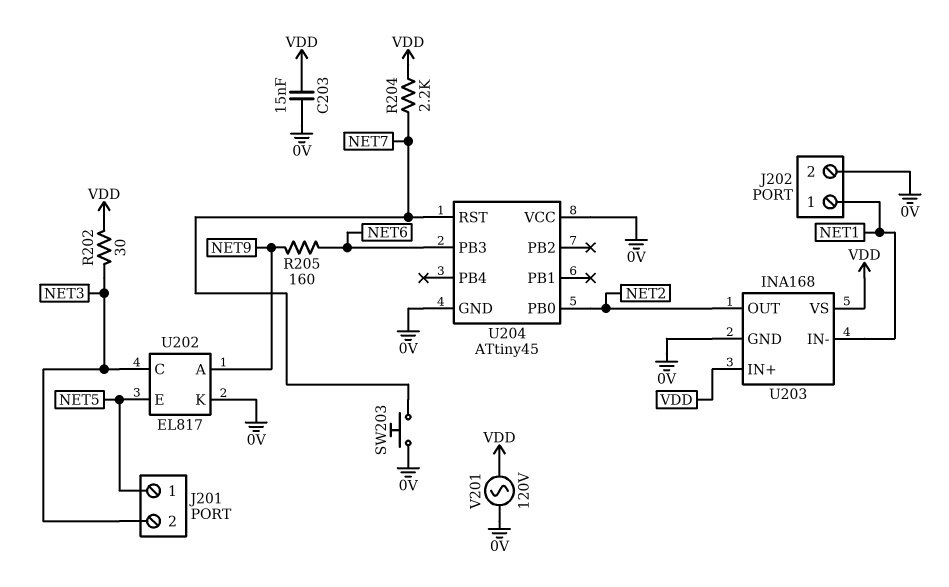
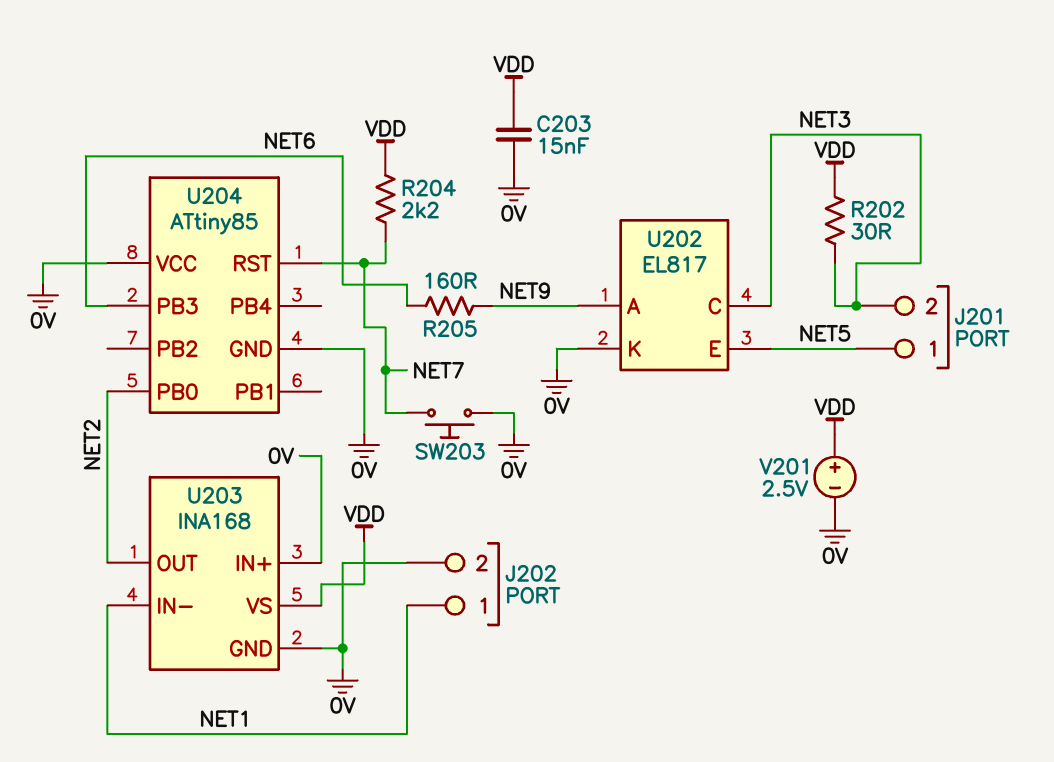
U203 pin IN+: VDD -> 0V
U204: ATtiny45 -> ATtiny85
V201: AC 120V (0V, VDD) -> 2.5V (plus VDD, minus 0V)

